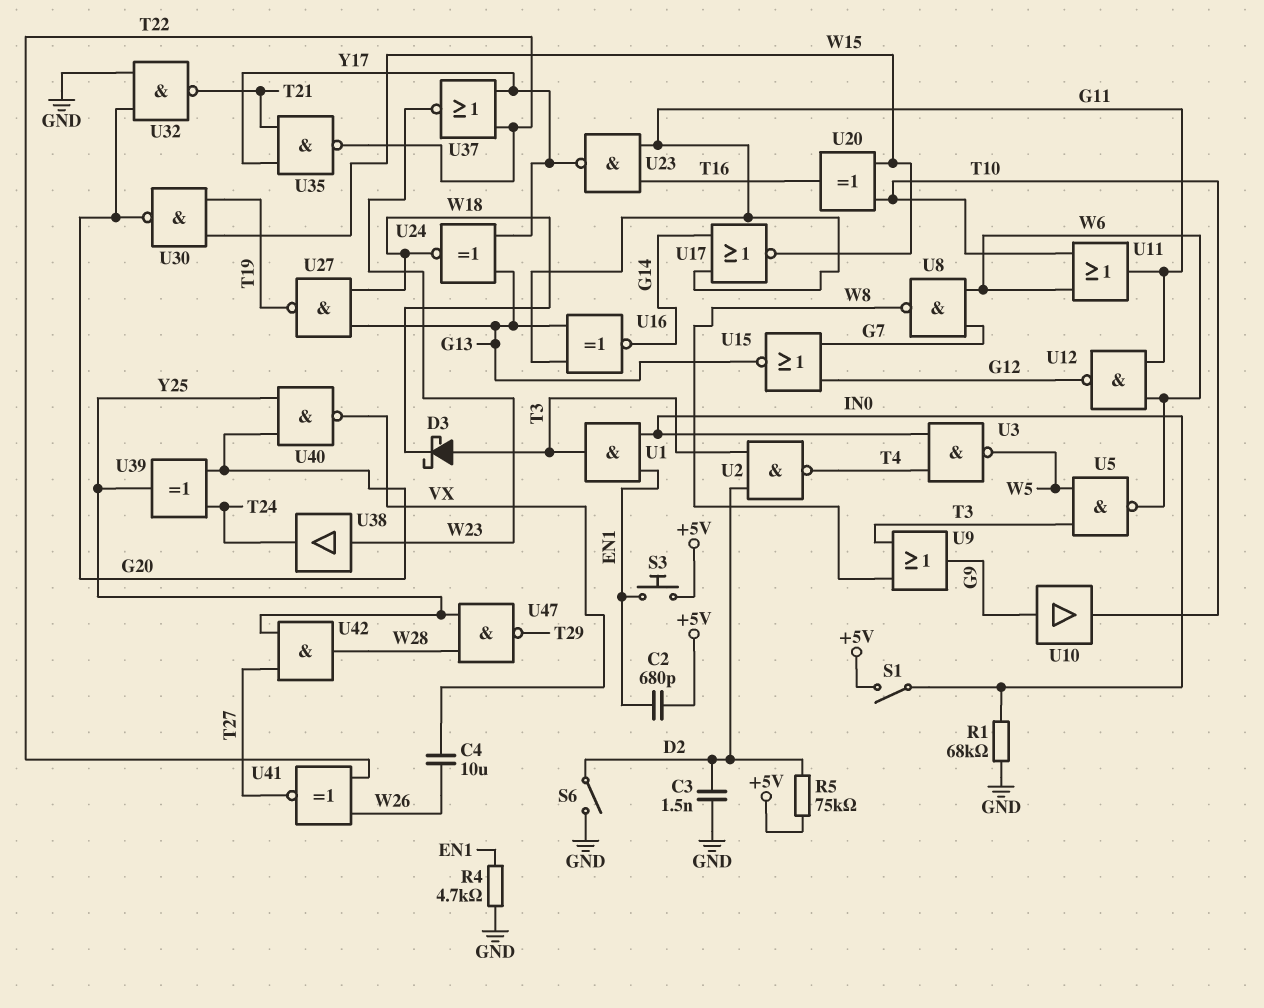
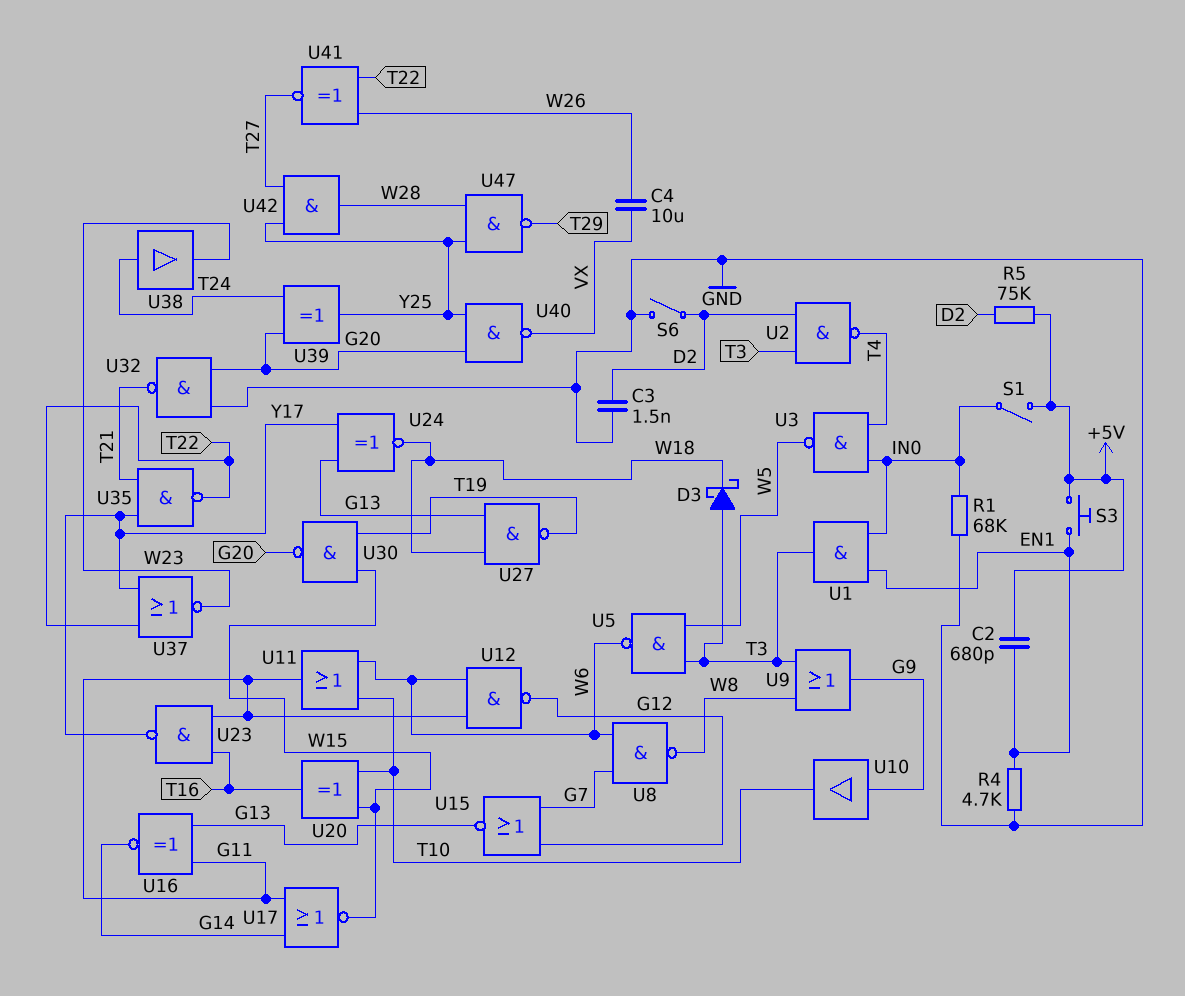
U38: buffer (in W23, out T24) -> buffer (in T24, out W23)

